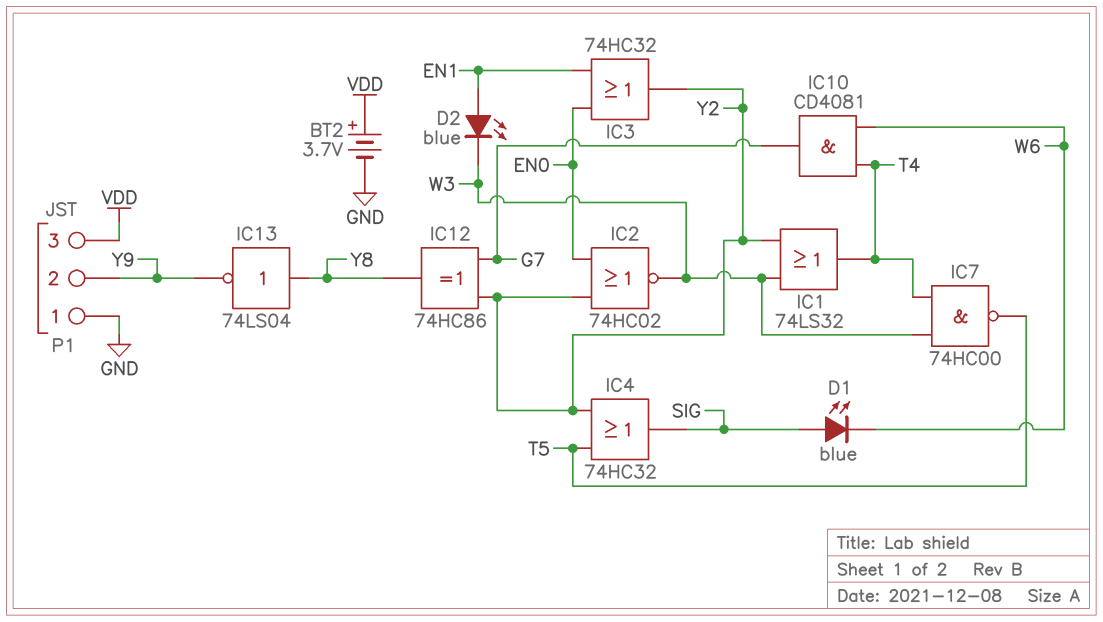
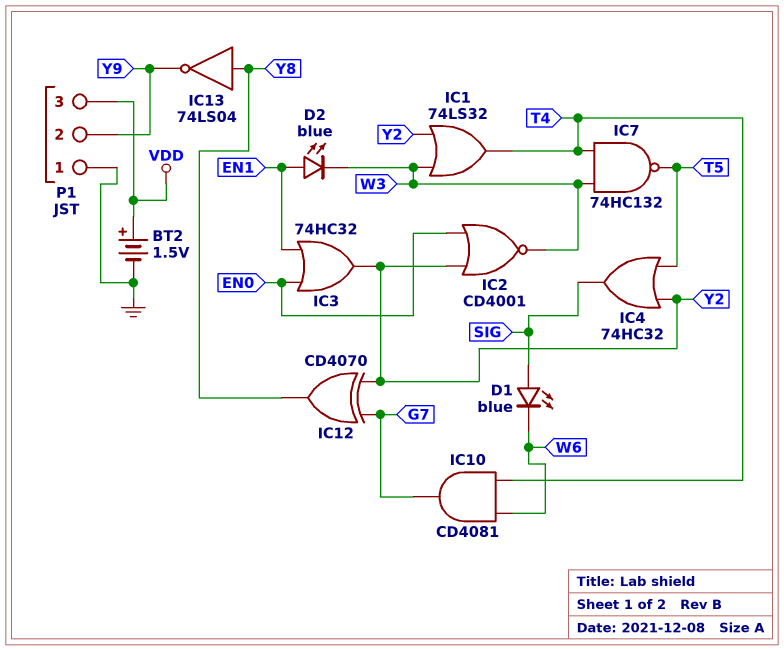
BT2: 3.7V (plus VDD, minus GND) -> 1.5V (plus VDD, minus GND)
IC2: NOR 74HC02 (in EN0, in Y2, out W3) -> NOR CD4001 (in EN0, in Y2, out W3)
IC7: NAND 74HC00 (in T4, in W3, out T5) -> NAND 74HC132 (in T4, in W3, out T5)
IC12: XOR 74HC86 (in G7, in Y2, out Y8) -> XOR CD4070 (in G7, in Y2, out Y8)

